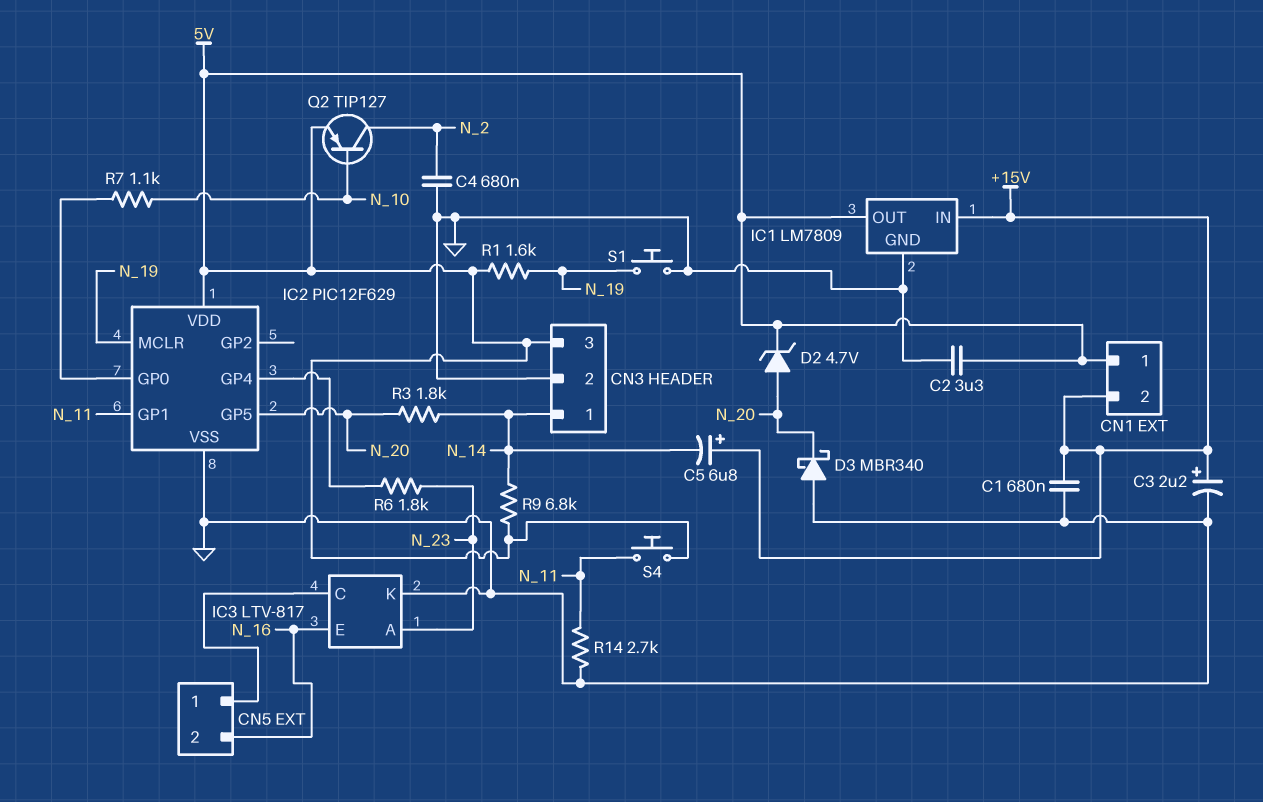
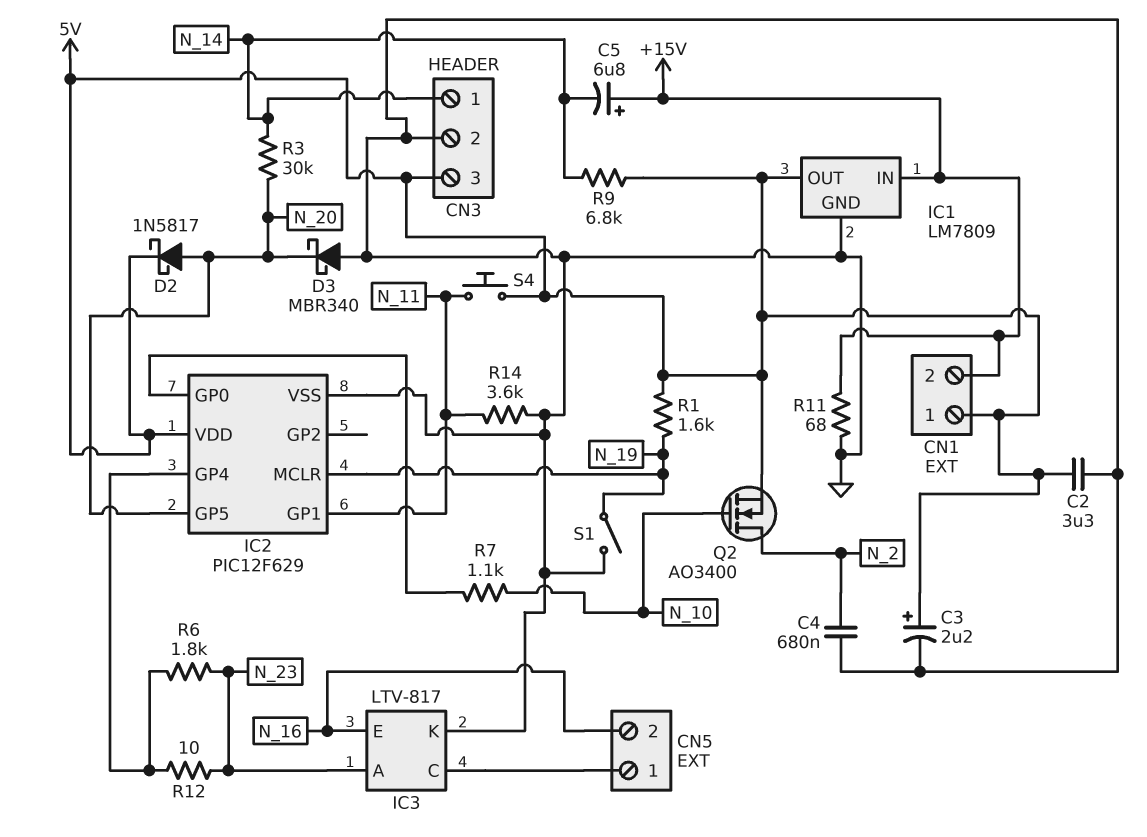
C1: 680nF (+15V, GND) -> none
C3: 2.2uF (plus +15V, minus GND) -> 2.2uF (plus 5V, minus GND)
D2: zener 4.7V (A N_20, K 5V) -> schottky 1N5817 (A N_20, K 5V)
Q2: PNP TIP127 (B N_10, C N_2, E 5V) -> NMOS AO3400 (G N_10, D N_2, S 5V)
R3: 1.8k (N_14, N_20) -> 30k (N_14, N_20)
R11: none -> 68 (+15V, GND)
R12: none -> 10 (IC2/GP4, N_23)
R14: 2.7k (GND, N_11) -> 3.6k (GND, N_11)
S1: button (GND, N_19) -> switch (GND, N_19)

